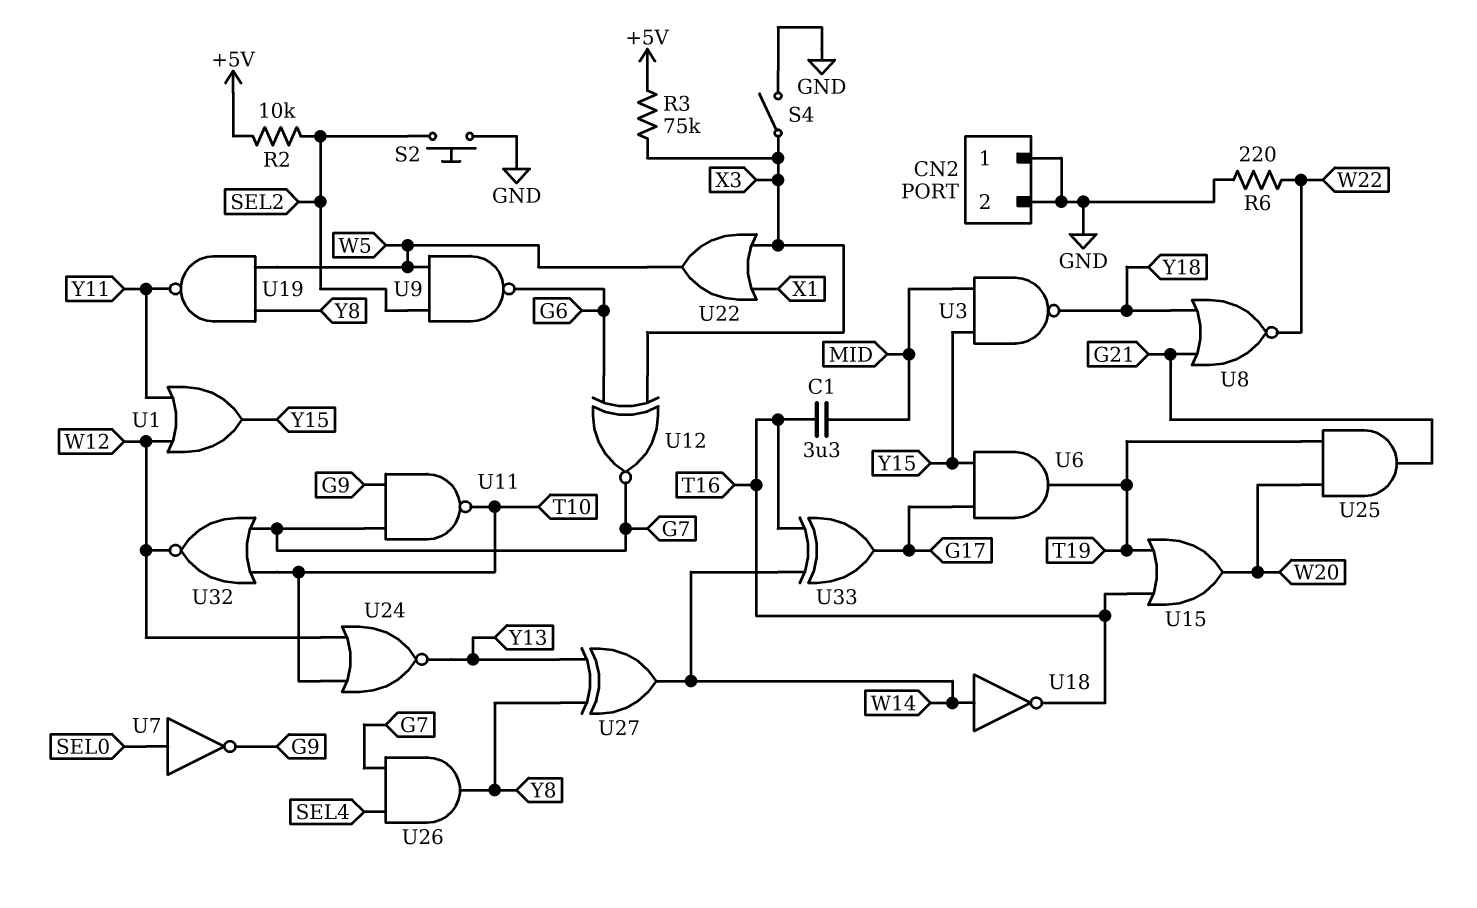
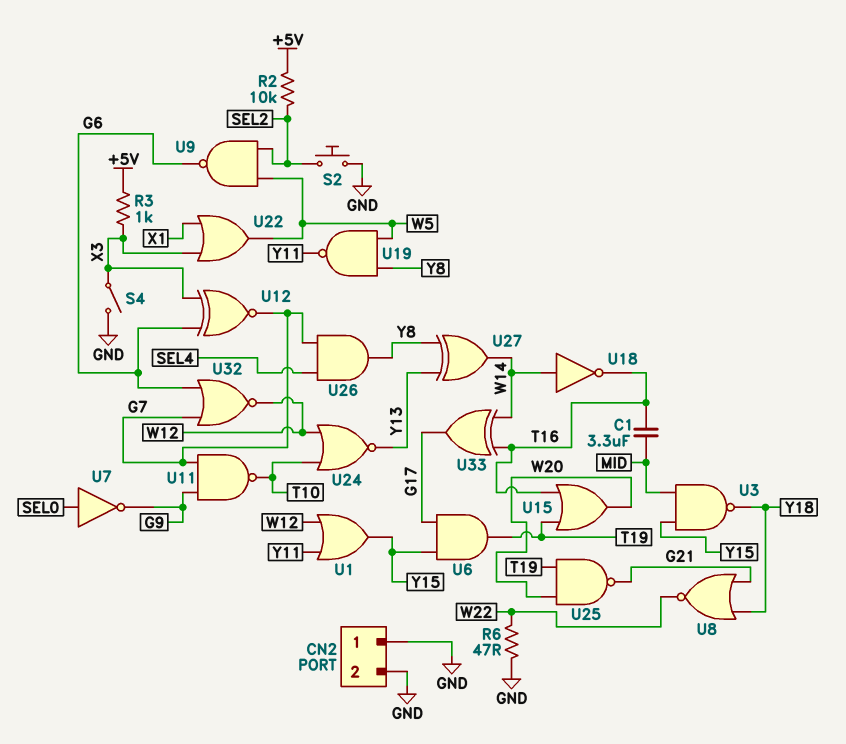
R3: 75k (+5V, X3) -> 1k (+5V, X3)
R6: 220 (GND, W22) -> 47 (GND, W22)
U25: AND (in T19, in W20, out G21) -> NAND (in T19, in W20, out G21)
U32: NOR (in G7, in T10, out W12) -> NOR (in G6, in G7, out W12)

